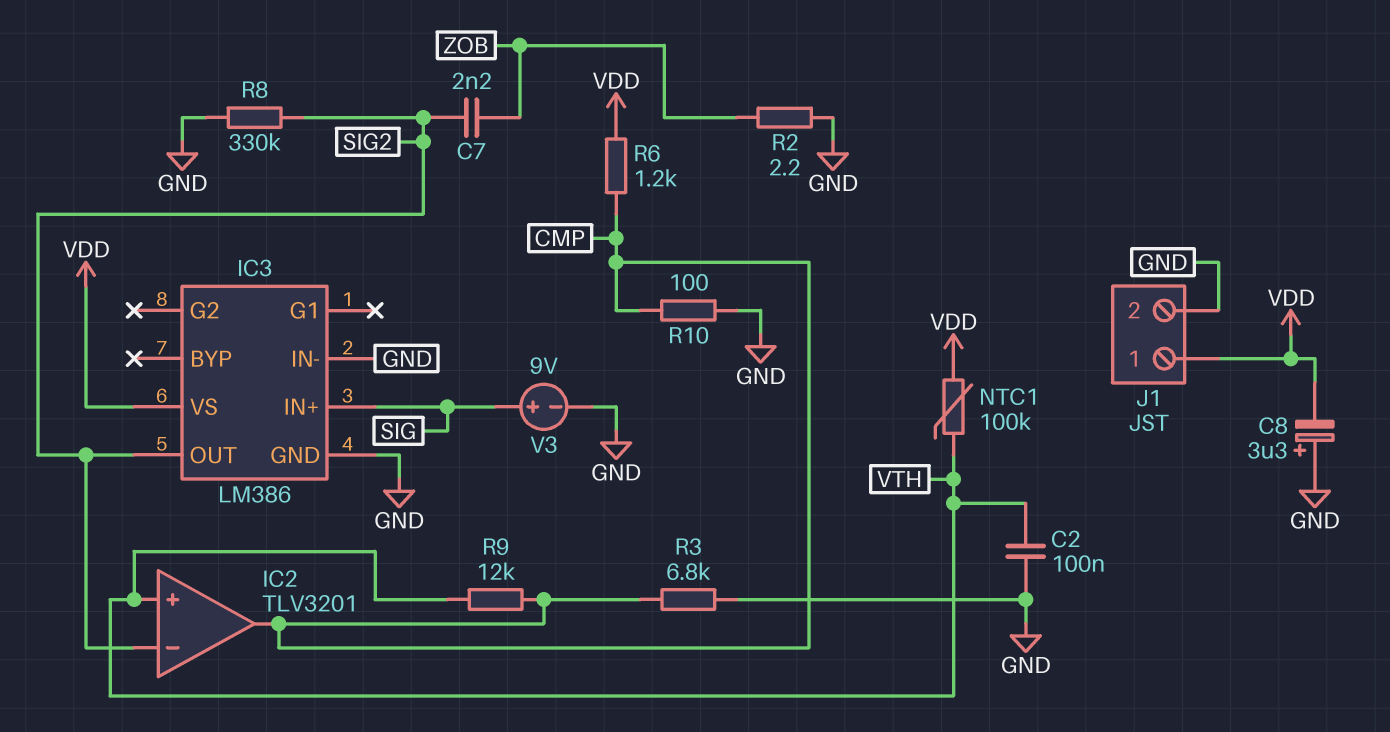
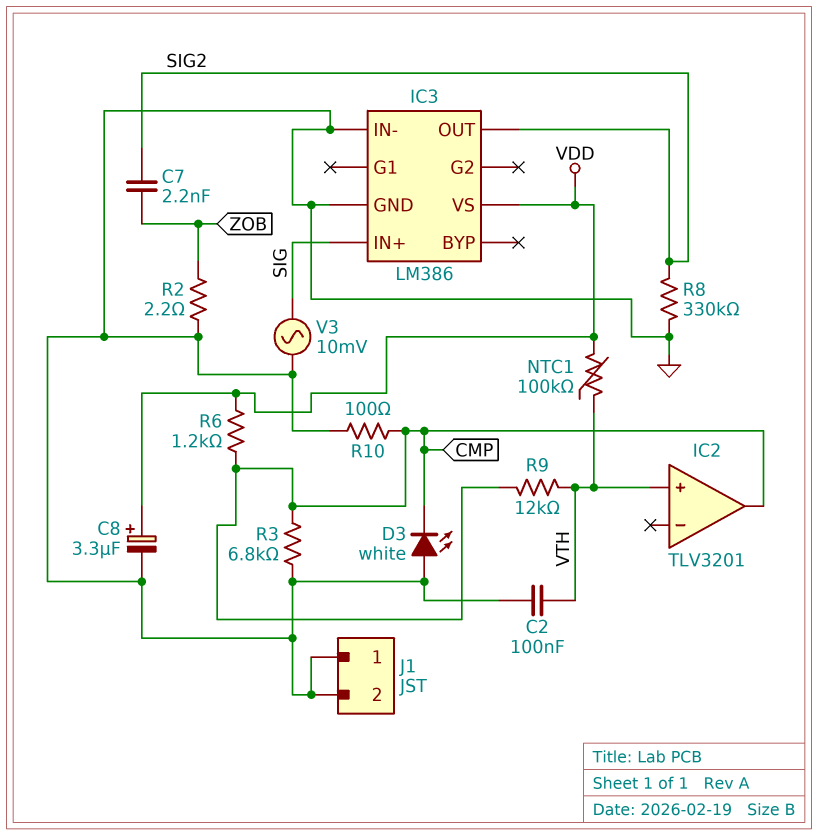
C8: 3.3uF (plus GND, minus VDD) -> 3.3uF (plus VDD, minus GND)
D3: none -> LED white (A GND, K CMP)
IC2 pin in-: SIG2 -> none
J1 pin 1: VDD -> GND
V3: 9V (plus SIG, minus GND) -> AC 10mV (GND, SIG)

